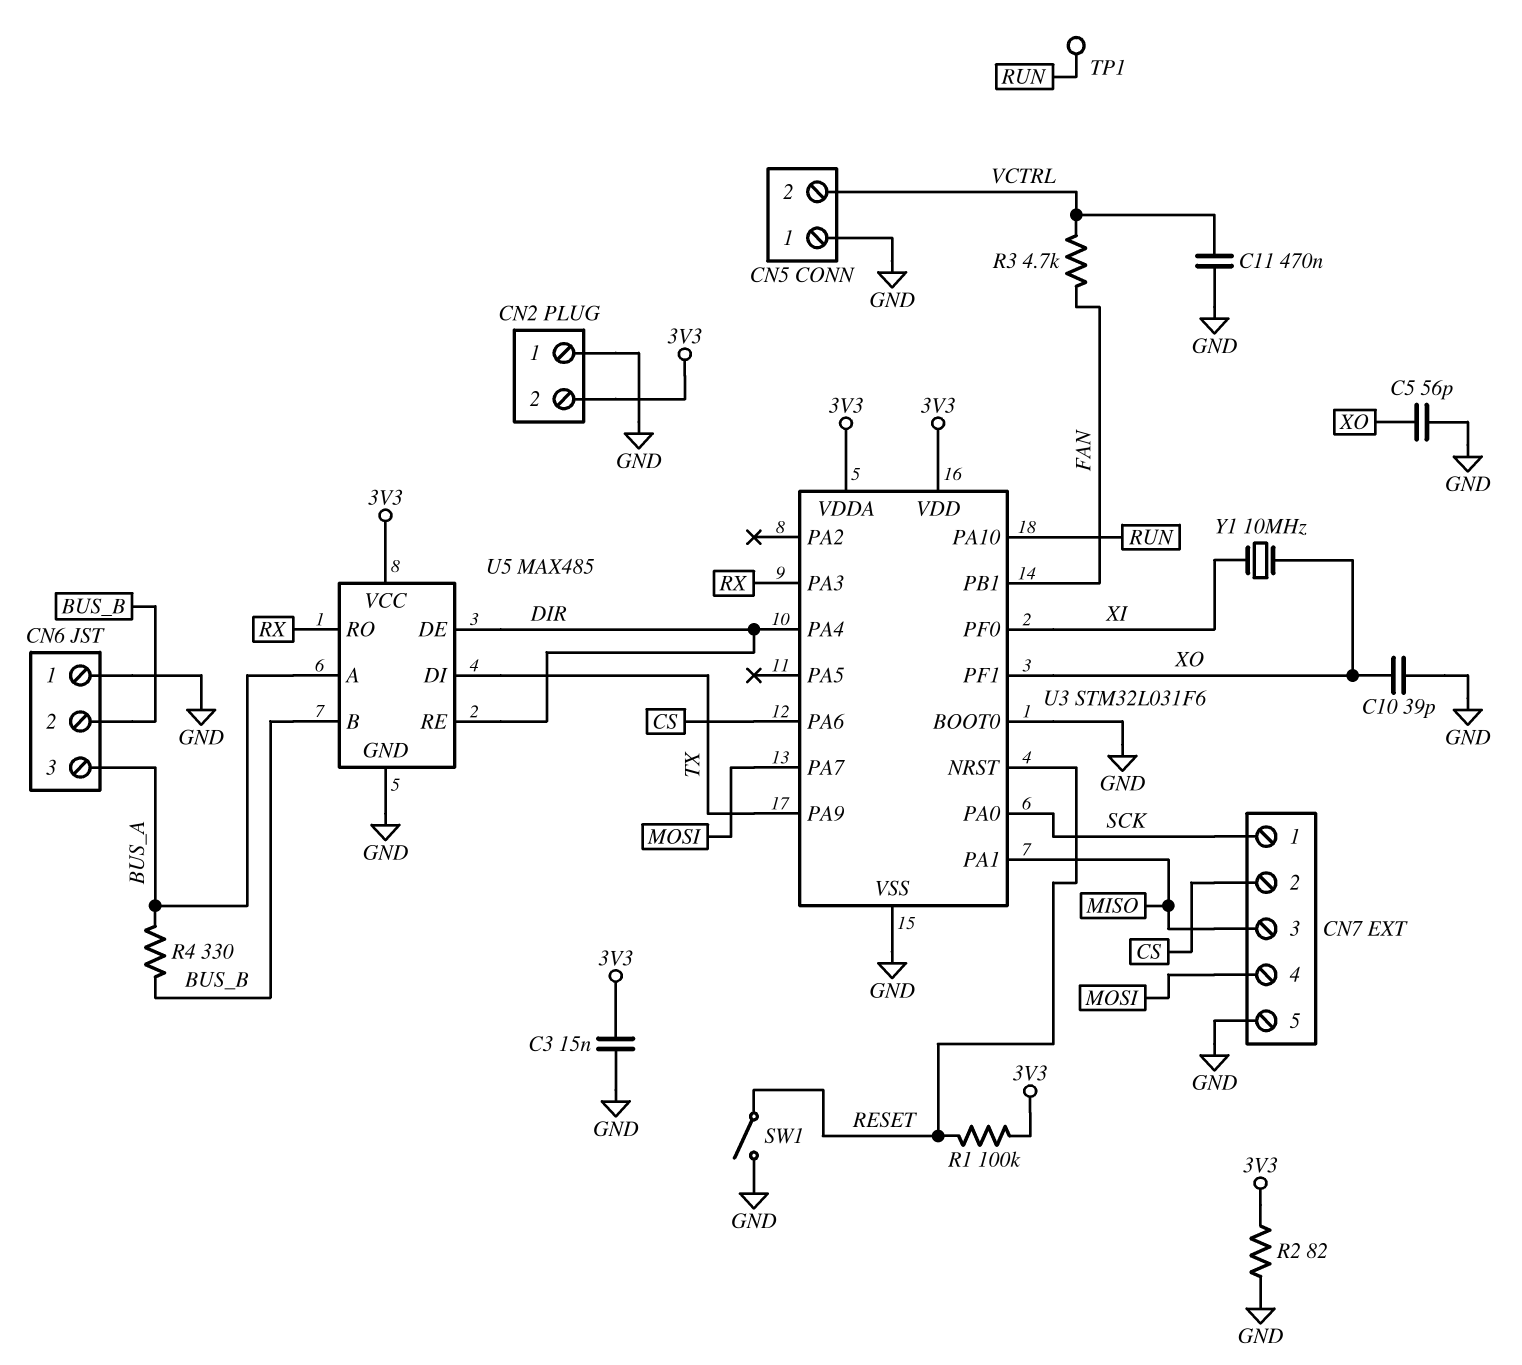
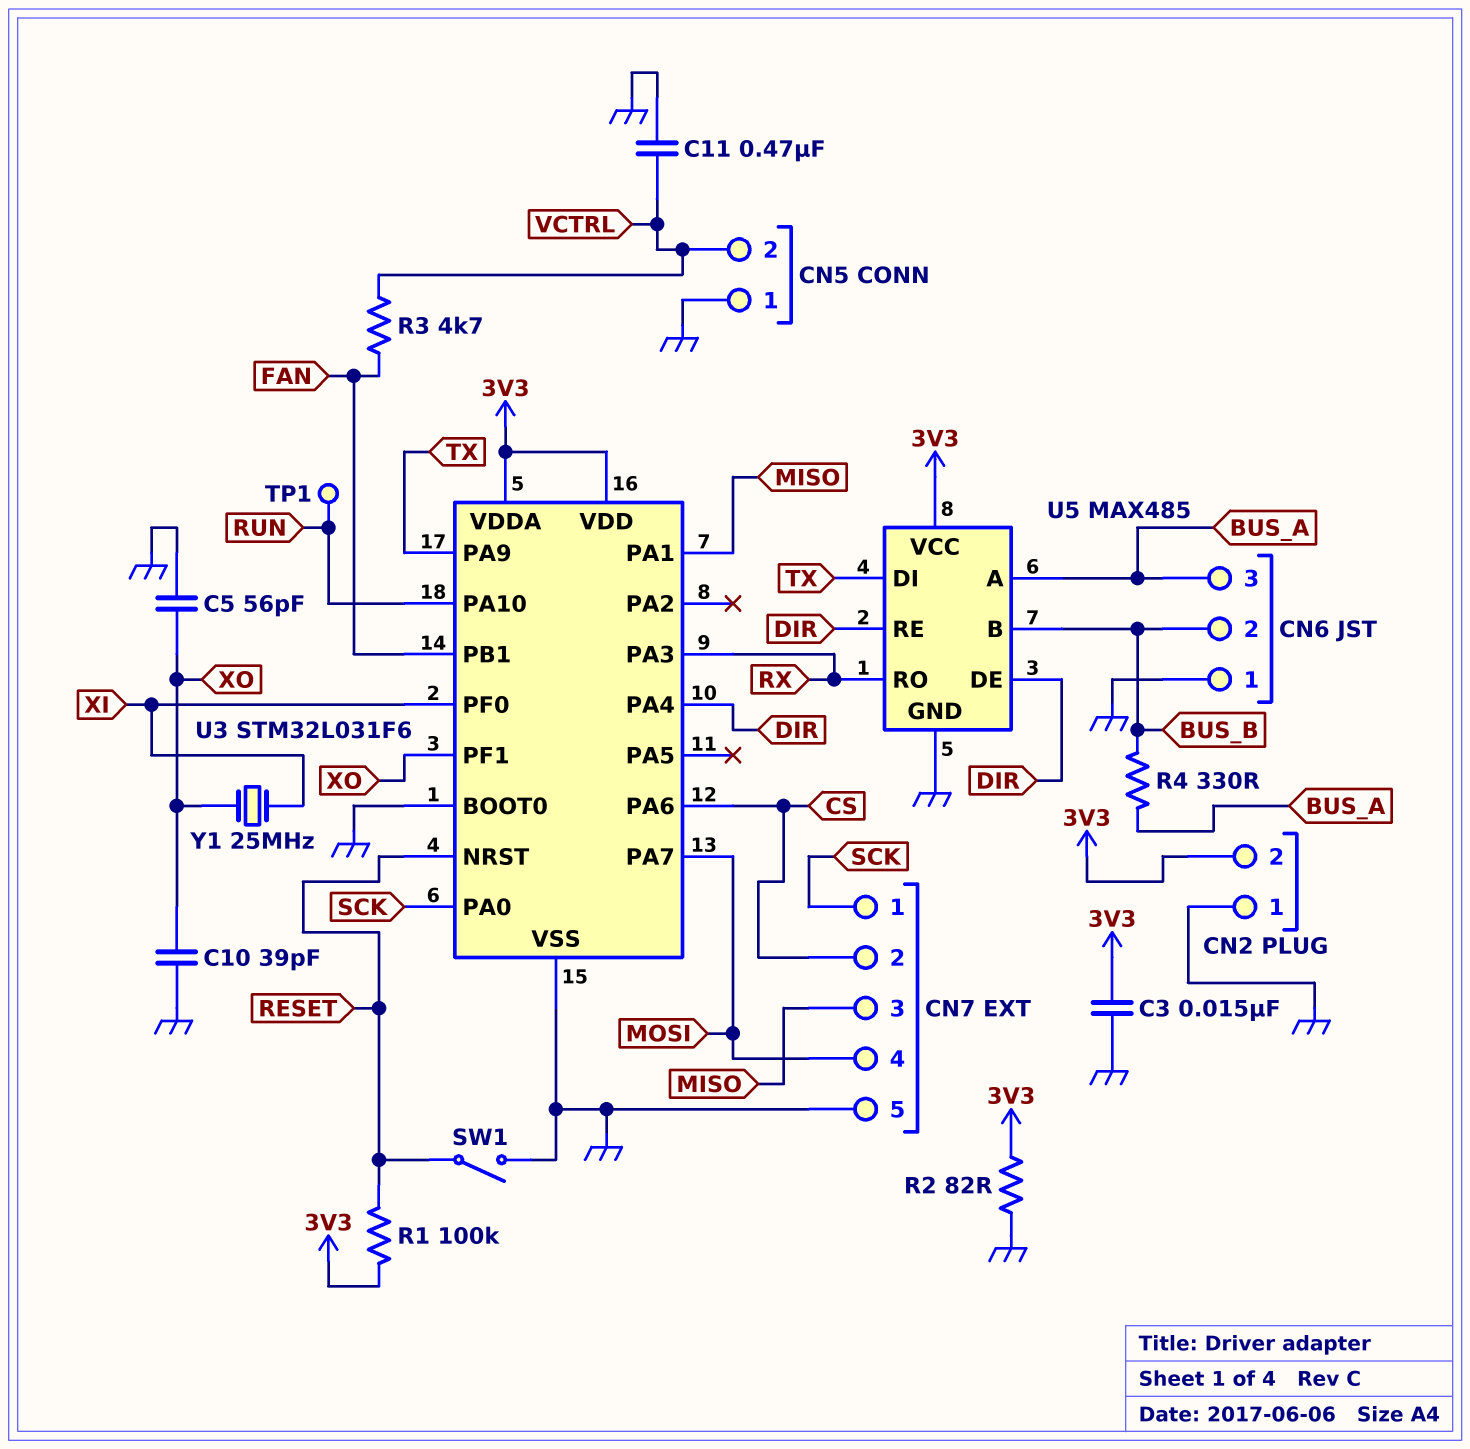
Y1: 10MHz (XI, XO) -> 25MHz (XI, XO)

